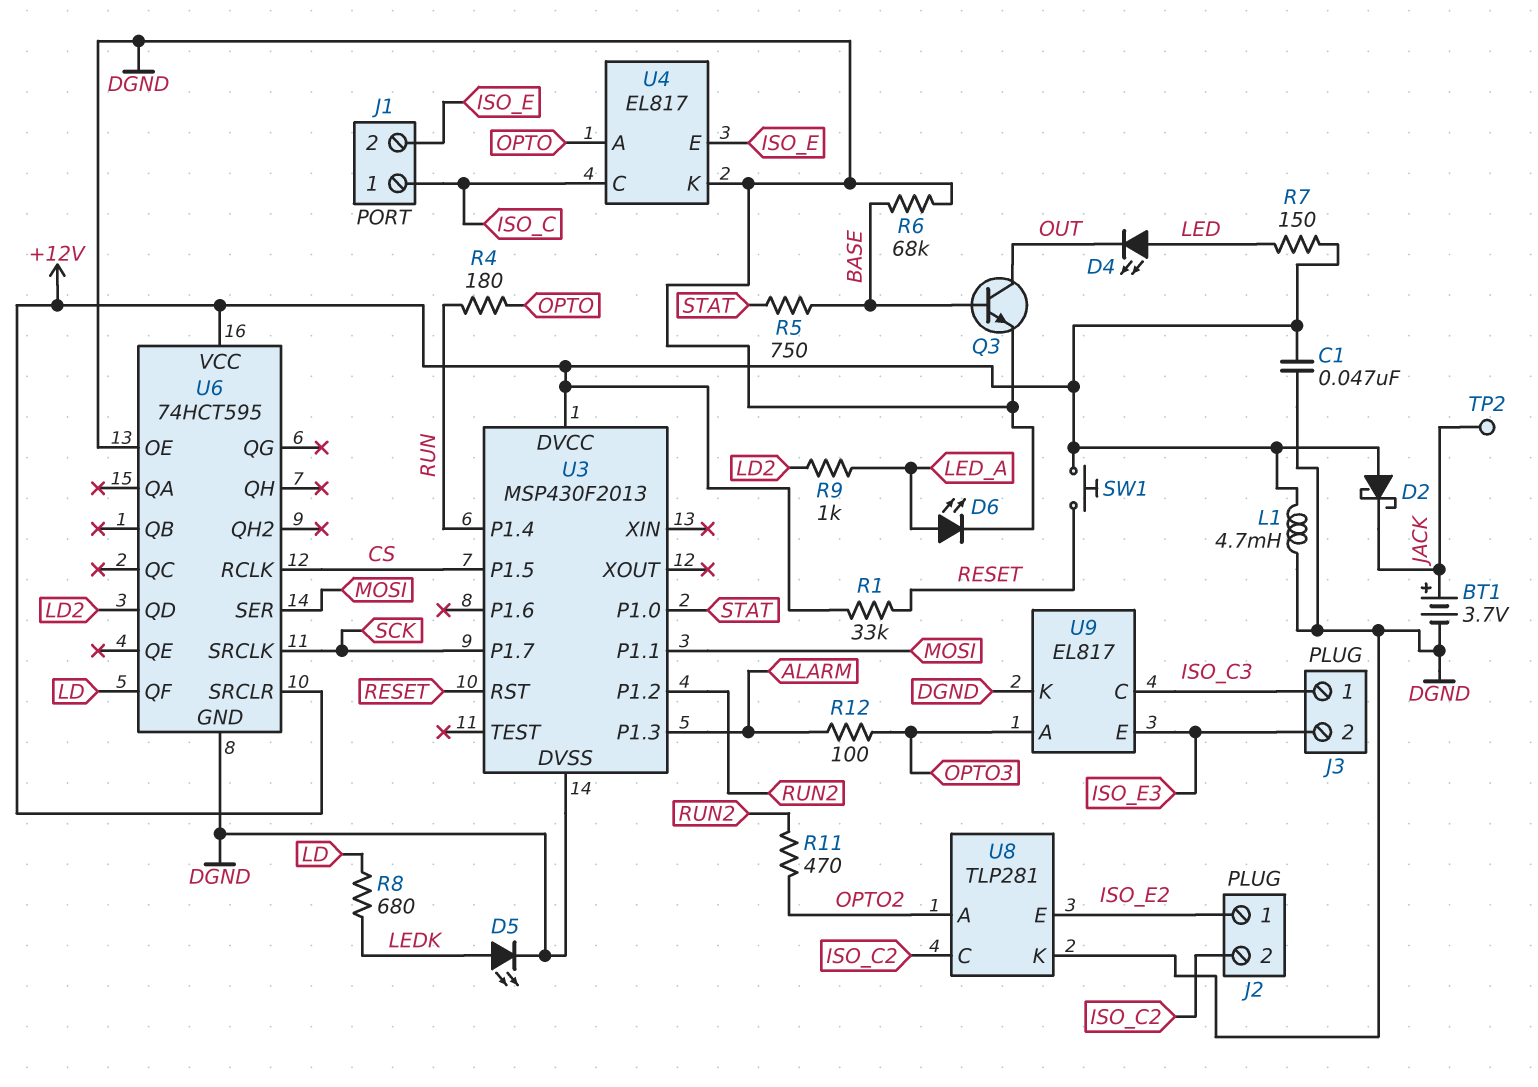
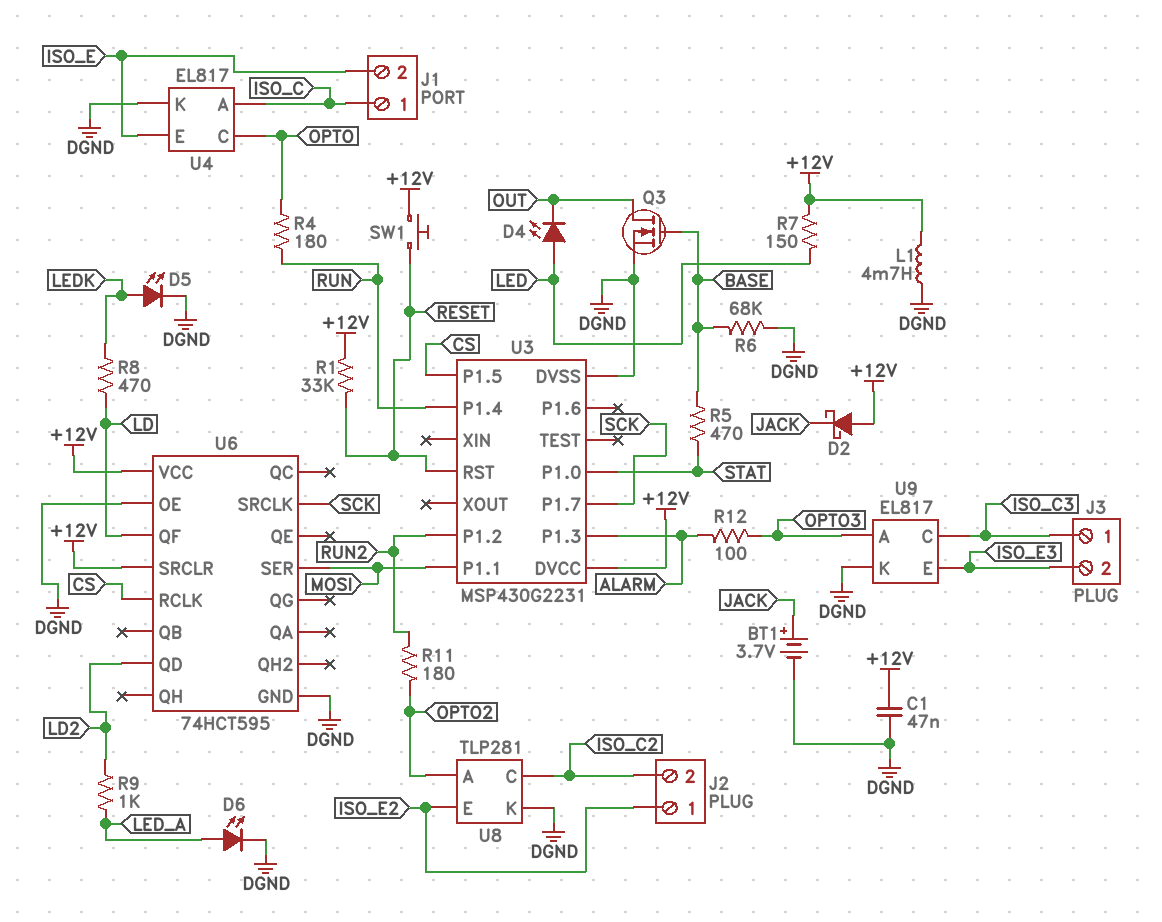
Q3: NPN (B BASE, C OUT, E DGND) -> NMOS (G BASE, D OUT, S DGND)
R5: 750 (BASE, STAT) -> 470 (BASE, STAT)
R8: 680 (LD, LEDK) -> 470 (LD, LEDK)
R11: 470 (OPTO2, RUN2) -> 180 (OPTO2, RUN2)
TP2: test point (JACK) -> none
U3: MSP430F2013 -> MSP430G2231
U4 pin A: OPTO -> ISO_C
U4 pin C: ISO_C -> OPTO

